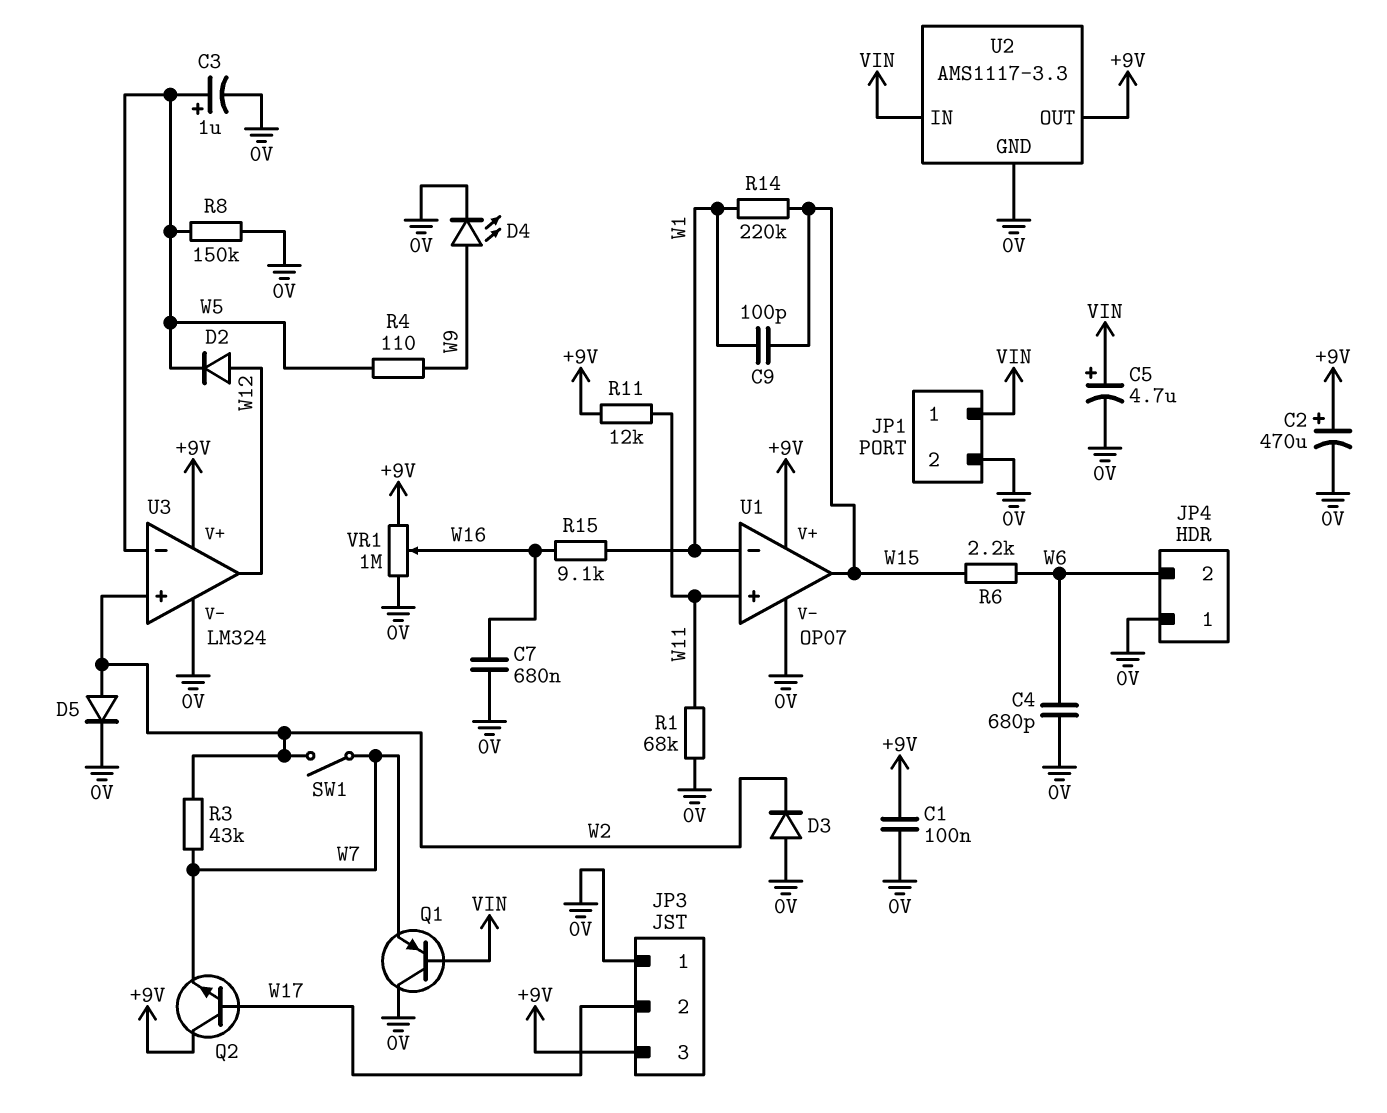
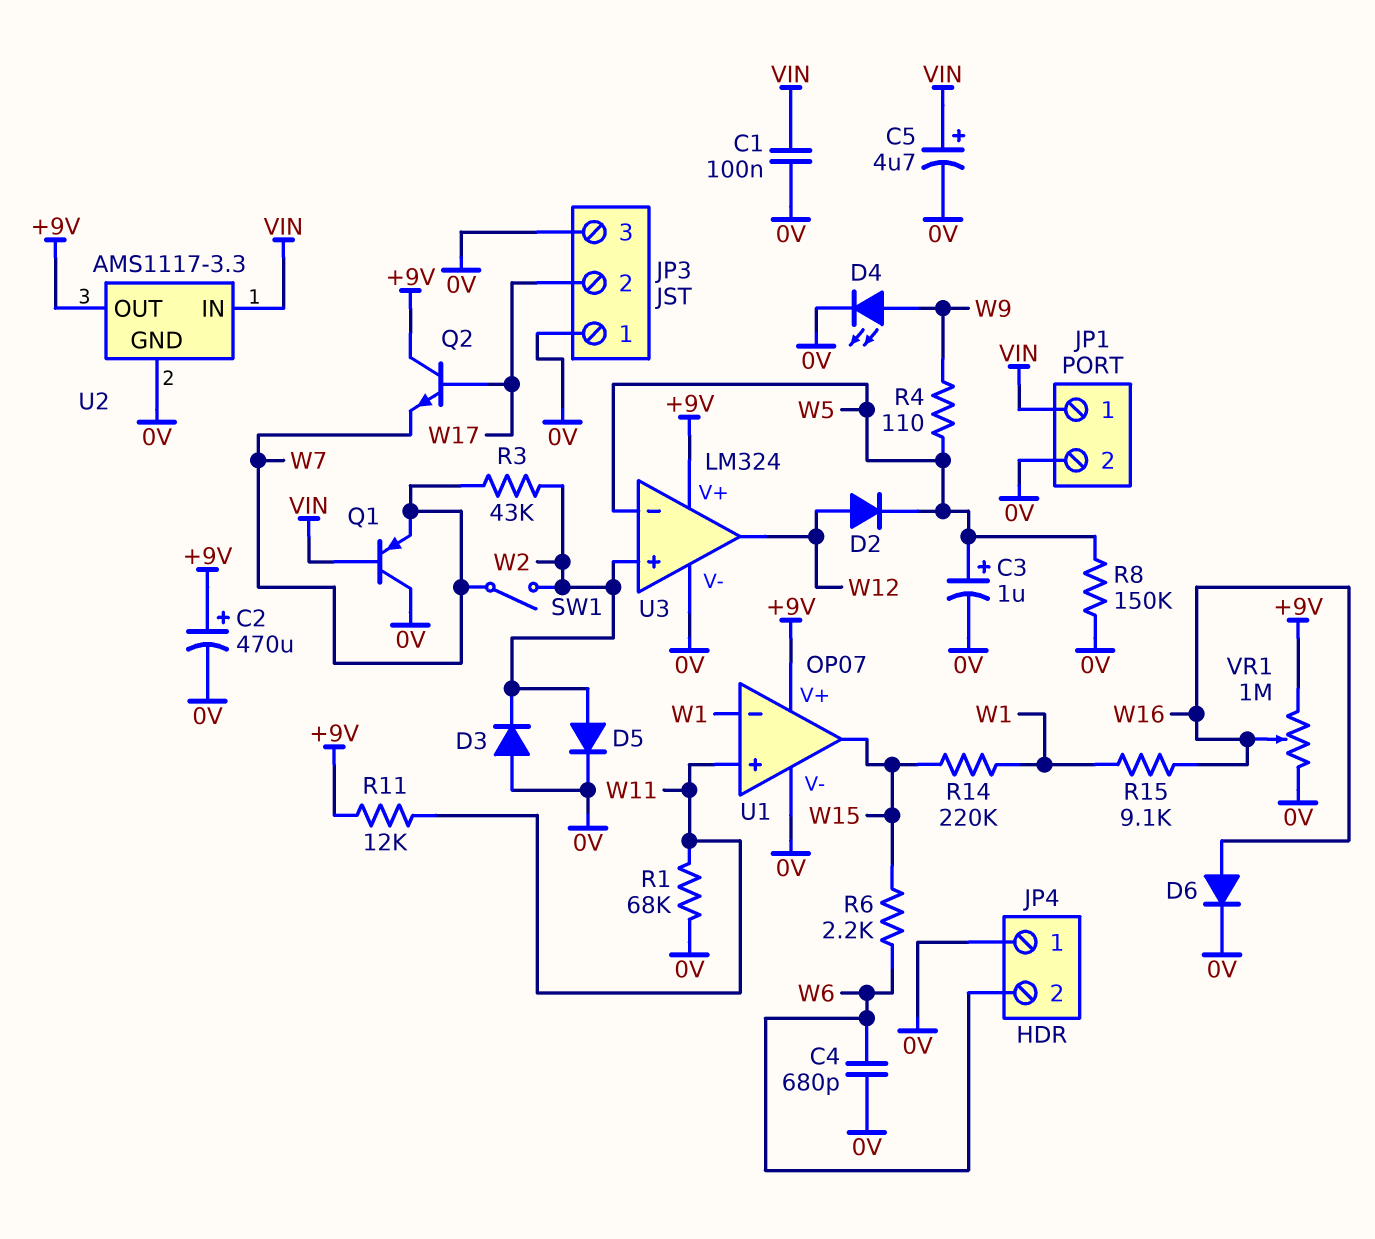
C1: 100nF (+9V, 0V) -> 100nF (0V, VIN)
C7: 680nF (0V, W16) -> none
C9: 100pF (W1, W15) -> none
D6: none -> diode (A W16, K 0V)
JP3 pin 3: +9V -> 0V

